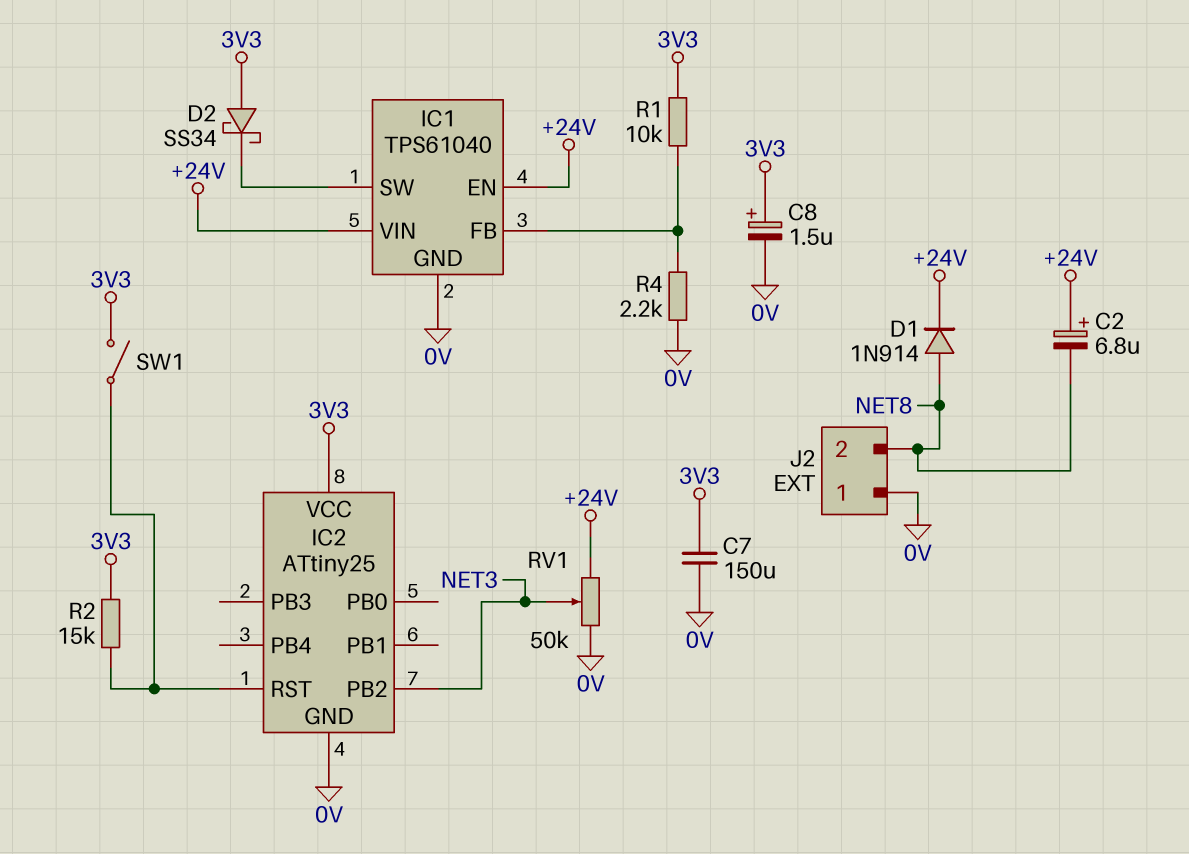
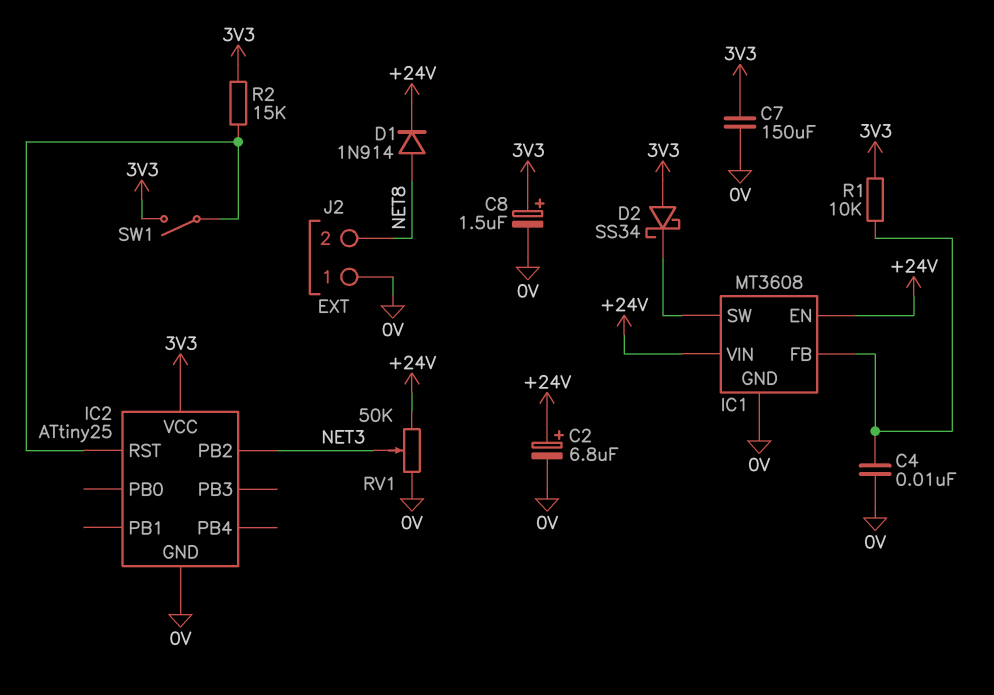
C2: 6.8uF (plus +24V, minus NET8) -> 6.8uF (plus +24V, minus 0V)
C4: none -> 10nF (0V, IC1/FB)
IC1: TPS61040 -> MT3608
R4: 2.2k (0V, IC1/FB) -> none

